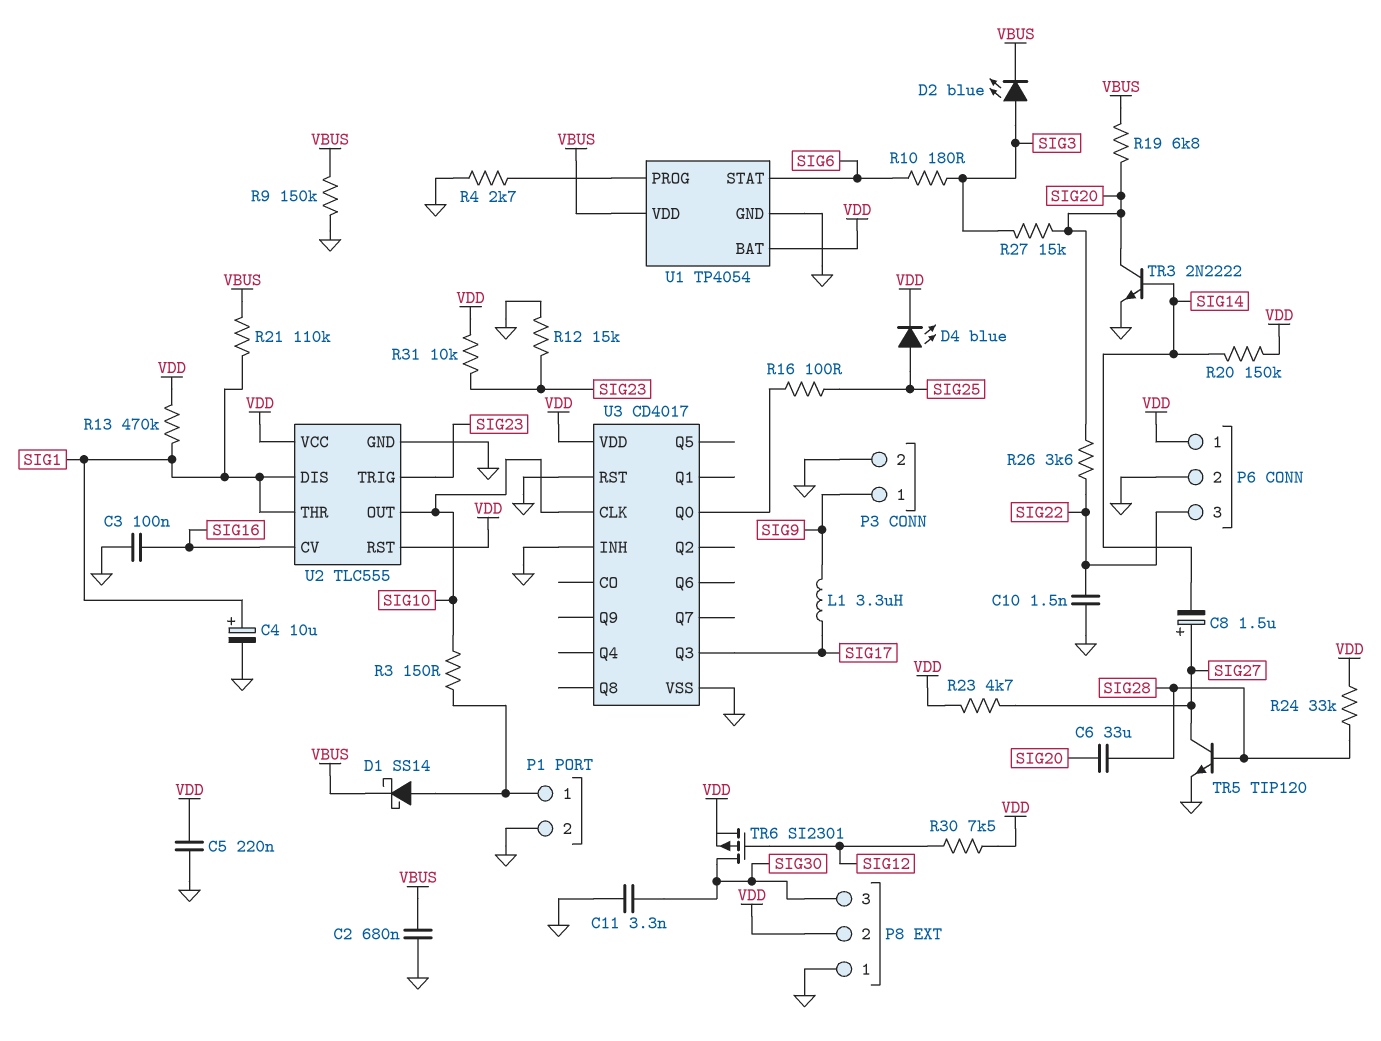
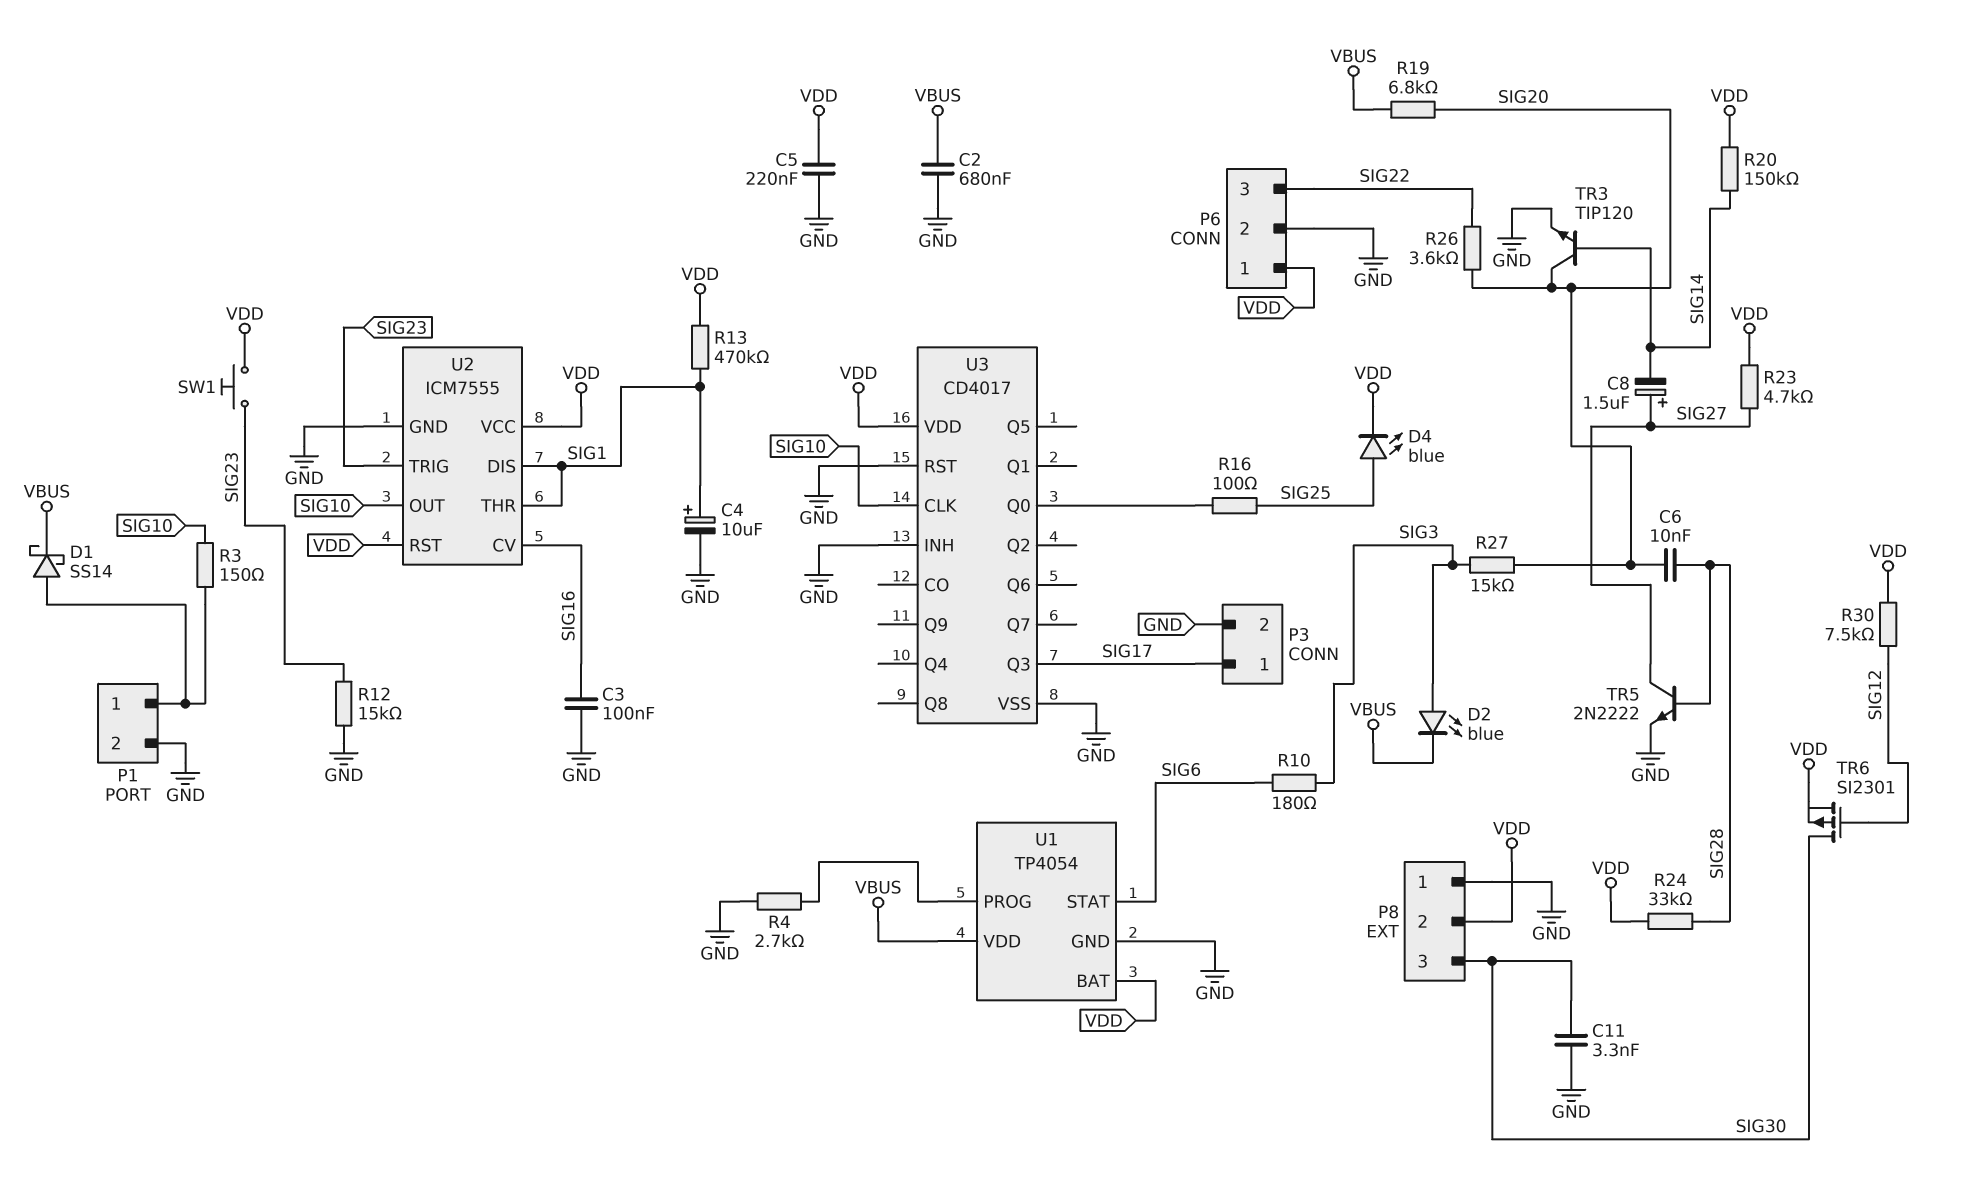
C6: 33uF (SIG20, SIG28) -> 10nF (SIG20, SIG28)
C10: 1.5nF (GND, SIG22) -> none
L1: 3.3uH (SIG9, SIG17) -> none
P3 pin 1: SIG9 -> SIG17
R9: 150k (GND, VBUS) -> none
R21: 110k (SIG1, VBUS) -> none
R31: 10k (SIG23, VDD) -> none
SW1: none -> button (SIG23, VDD)
TR3: NPN 2N2222 (B SIG14, C SIG20, E GND) -> NPN TIP120 (B SIG14, C SIG20, E GND)
TR5: NPN TIP120 (B SIG28, C SIG27, E GND) -> NPN 2N2222 (B SIG28, C SIG27, E GND)
U2: TLC555 -> ICM7555

